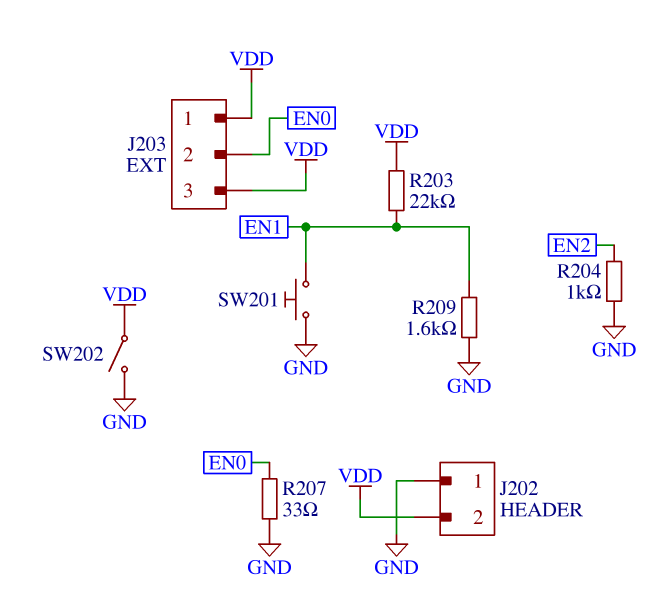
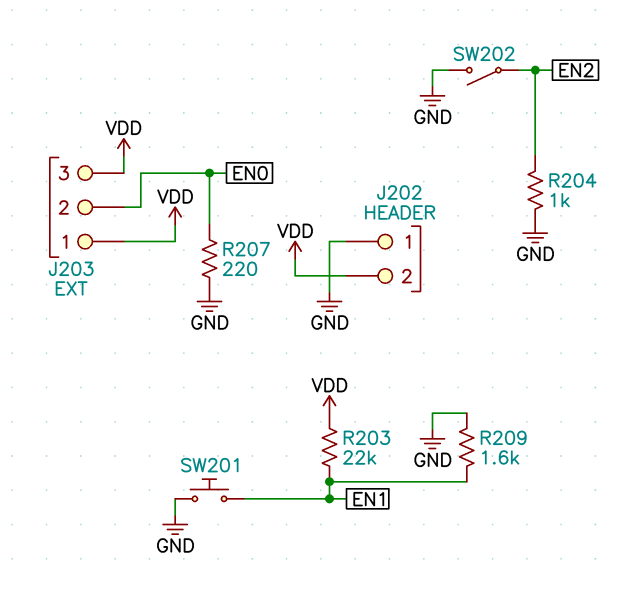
R207: 33 (EN0, GND) -> 220 (EN0, GND)
SW202: switch (GND, VDD) -> switch (EN2, GND)

